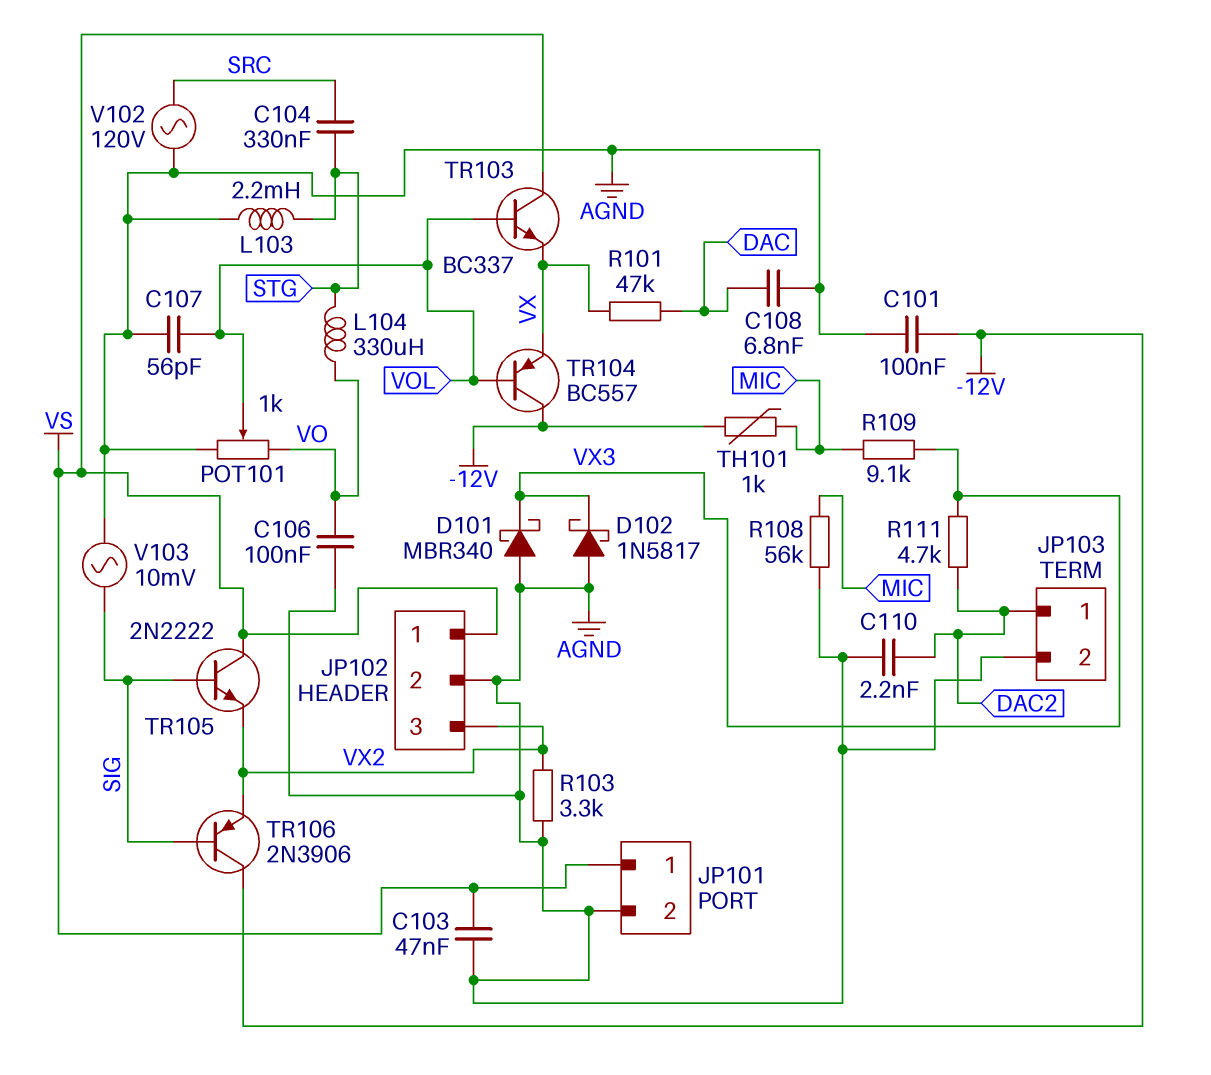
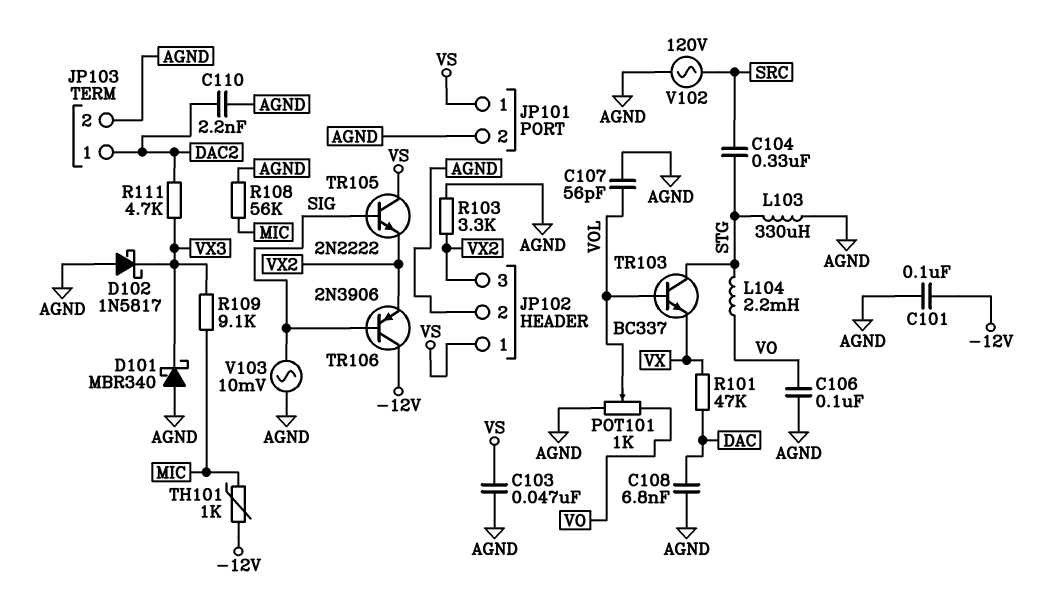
L103: 2.2mH (AGND, STG) -> 330uH (AGND, STG)
L104: 330uH (STG, VO) -> 2.2mH (STG, VO)
TR103: NPN BC337 (B VOL, C VS, E VX) -> NPN BC337 (B VOL, C STG, E VX)
TR104: PNP BC557 (B VOL, C -12V, E VX) -> none

